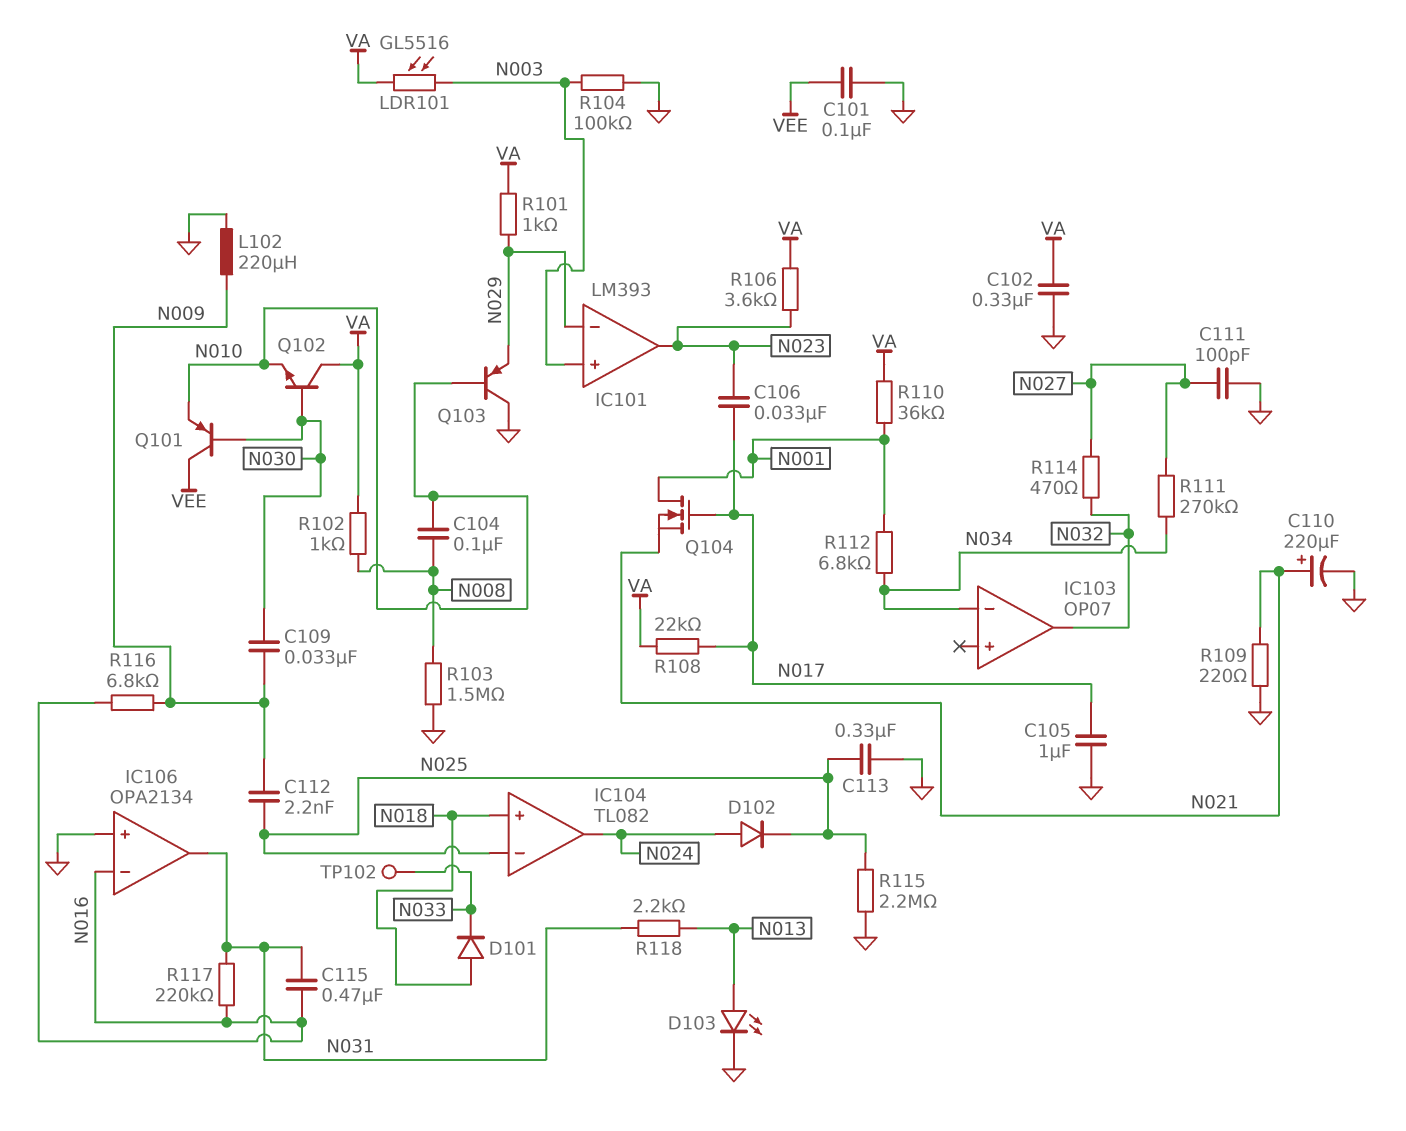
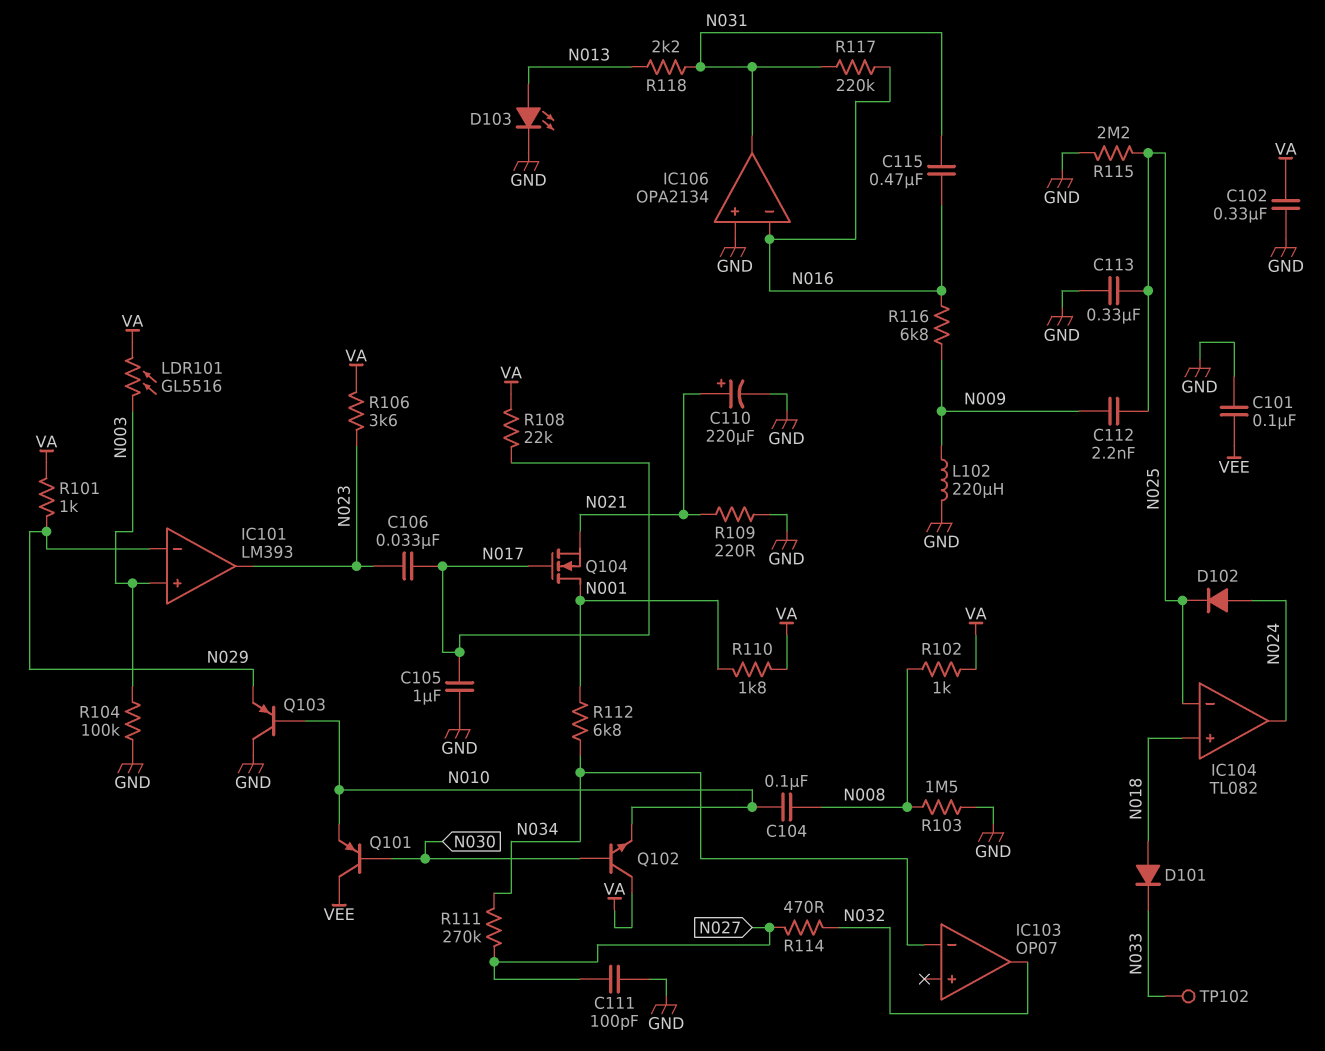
C109: 33nF (N009, N030) -> none
R110: 36k (N001, VA) -> 1.8k (N001, VA)

